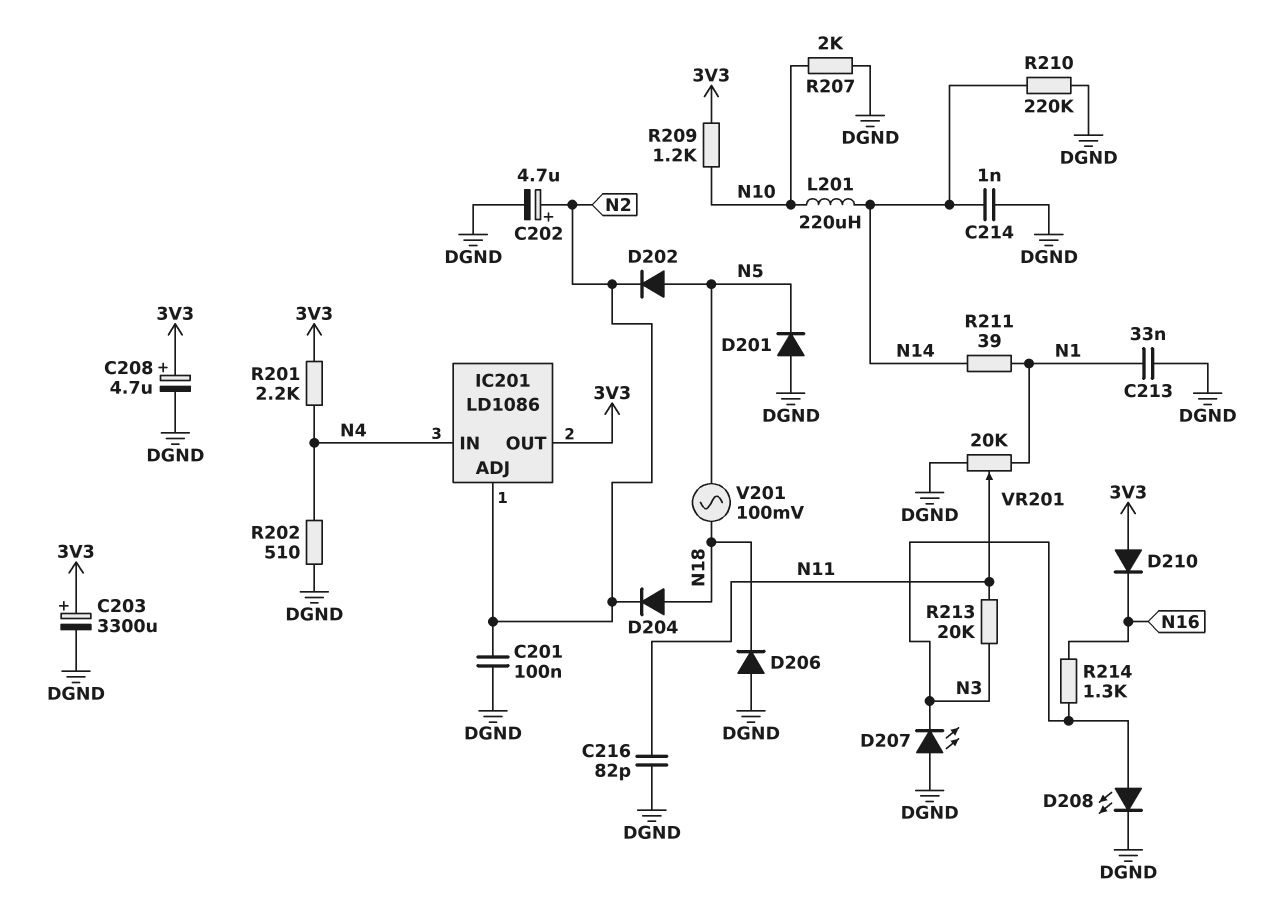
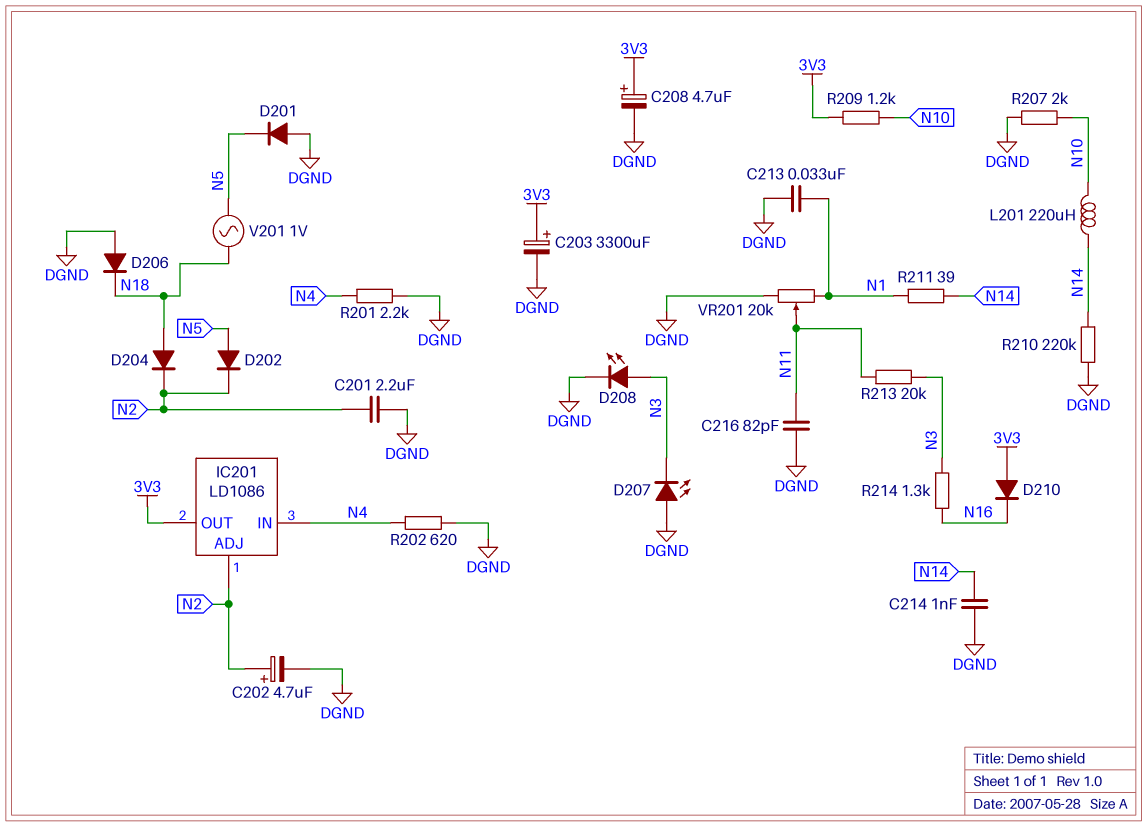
C201: 100nF (DGND, N2) -> 2.2uF (DGND, N2)
R201: 2.2k (3V3, N4) -> 2.2k (DGND, N4)
R202: 510 (DGND, N4) -> 620 (DGND, N4)
V201: AC 100mV (N5, N18) -> AC 1V (N5, N18)

